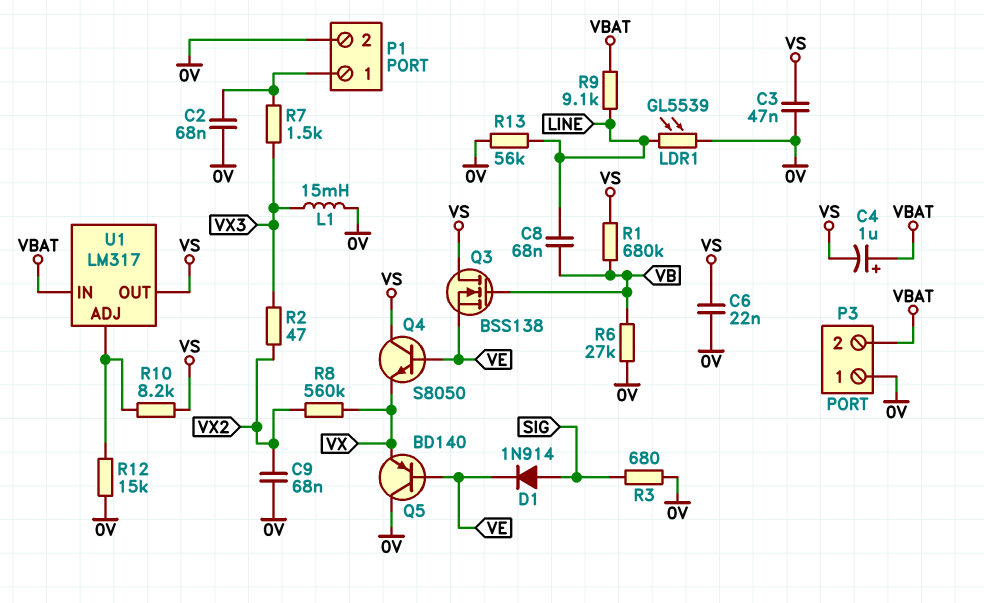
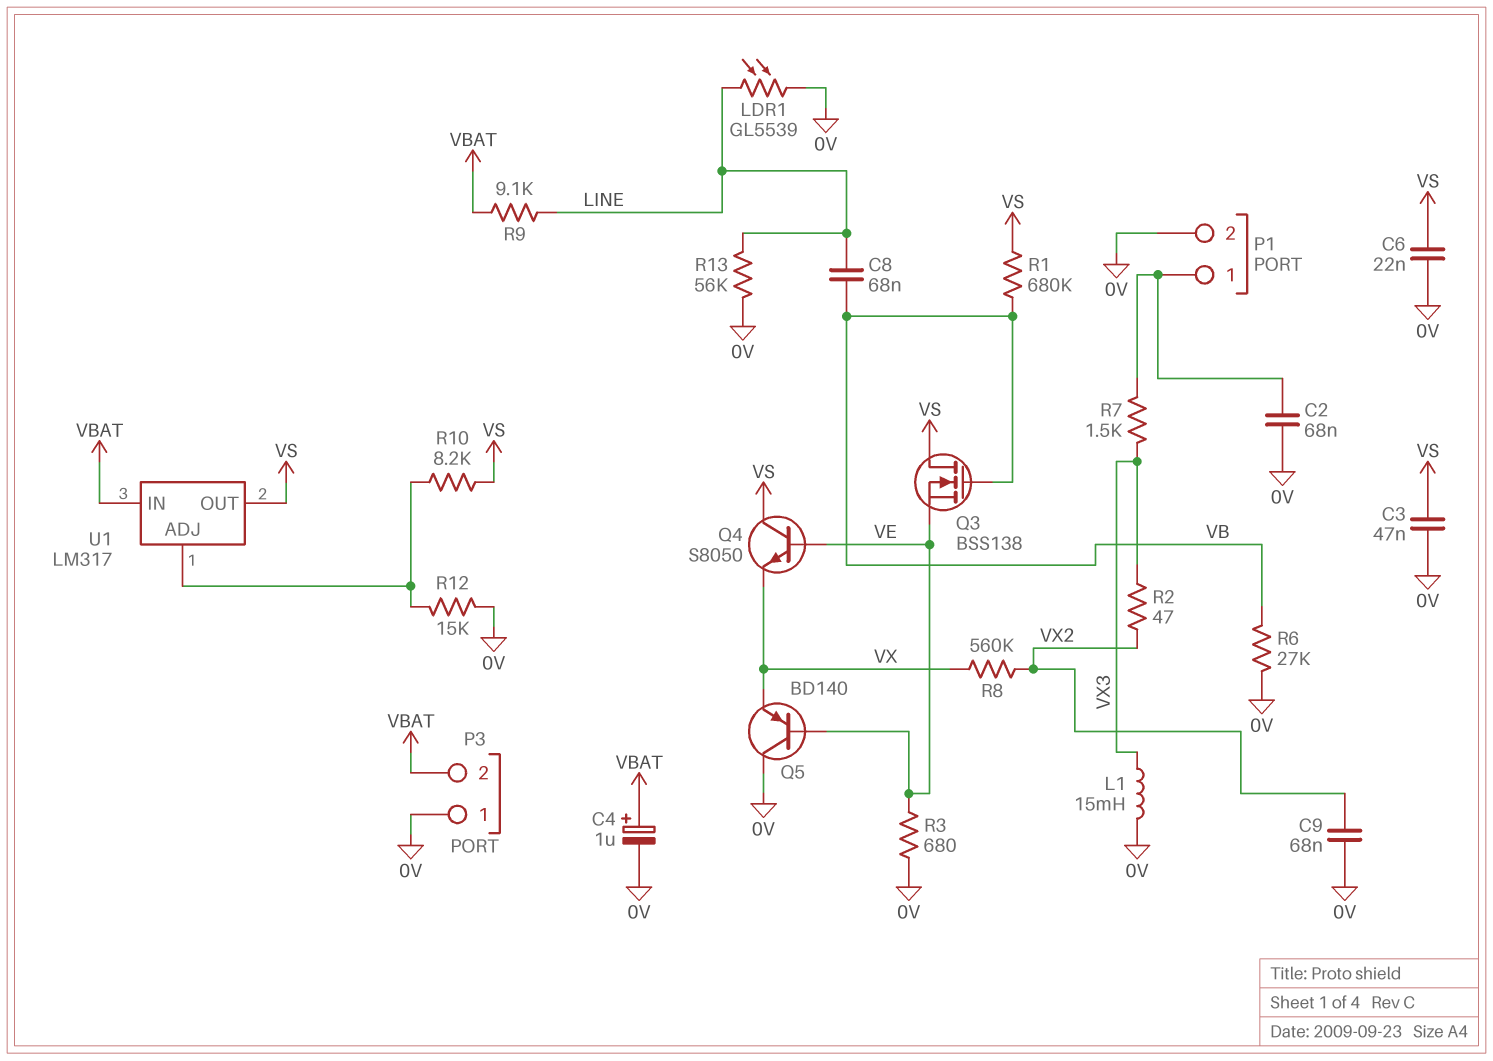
C4: 1uF (plus VBAT, minus VS) -> 1uF (plus VBAT, minus 0V)
D1: diode 1N914 (A SIG, K VE) -> none
R3: 680 (0V, SIG) -> 680 (0V, VE)

